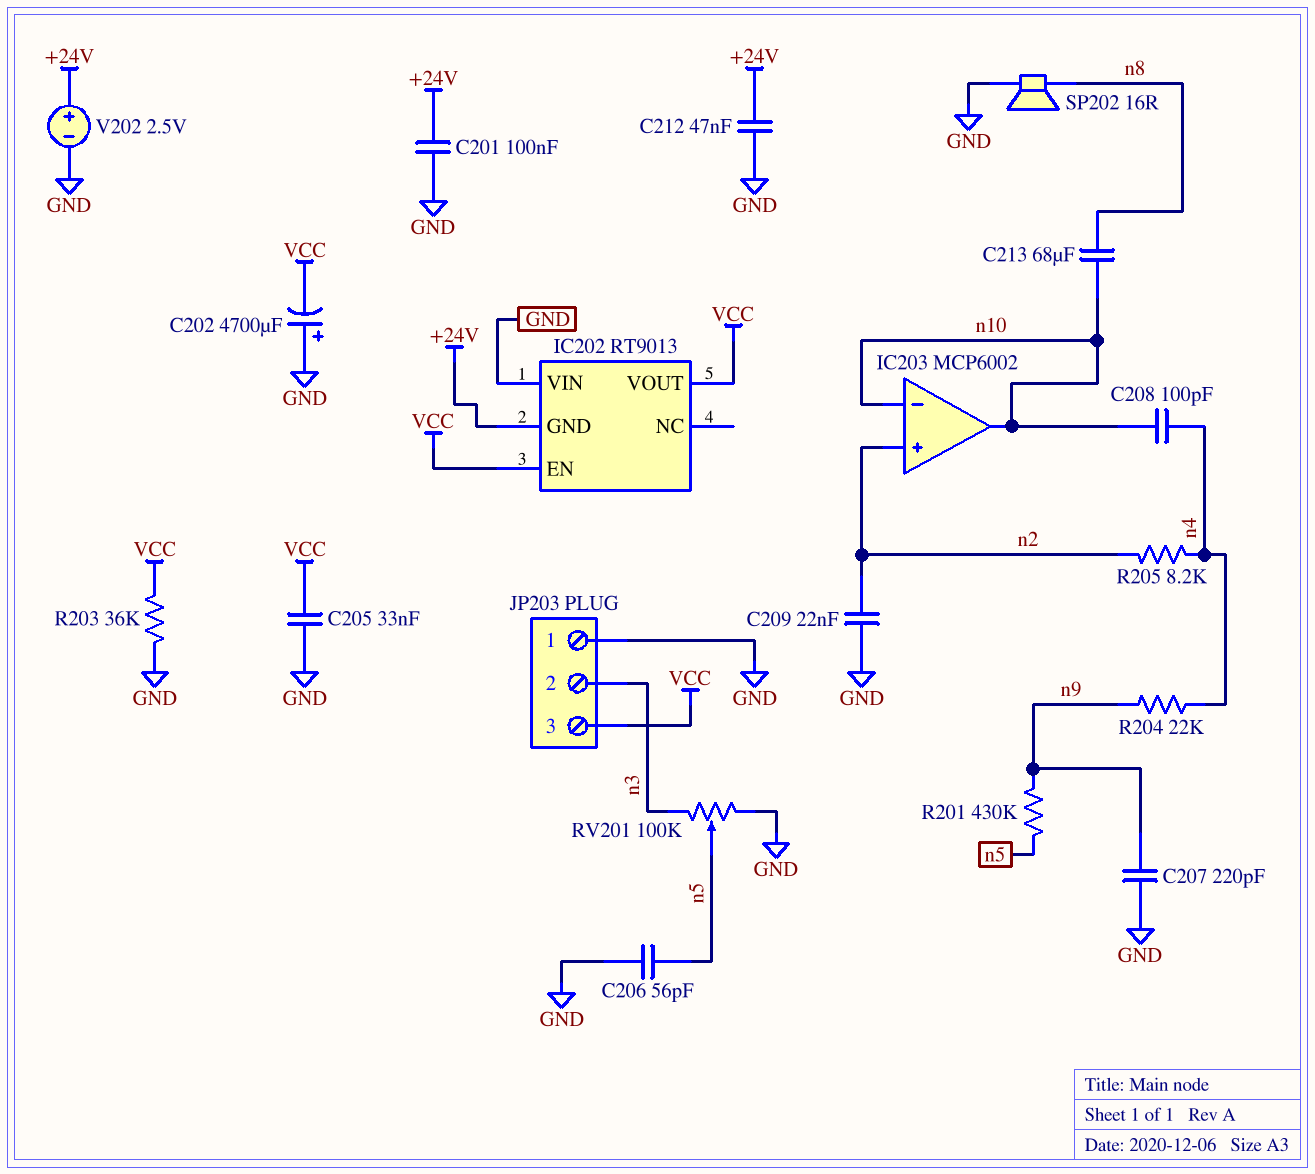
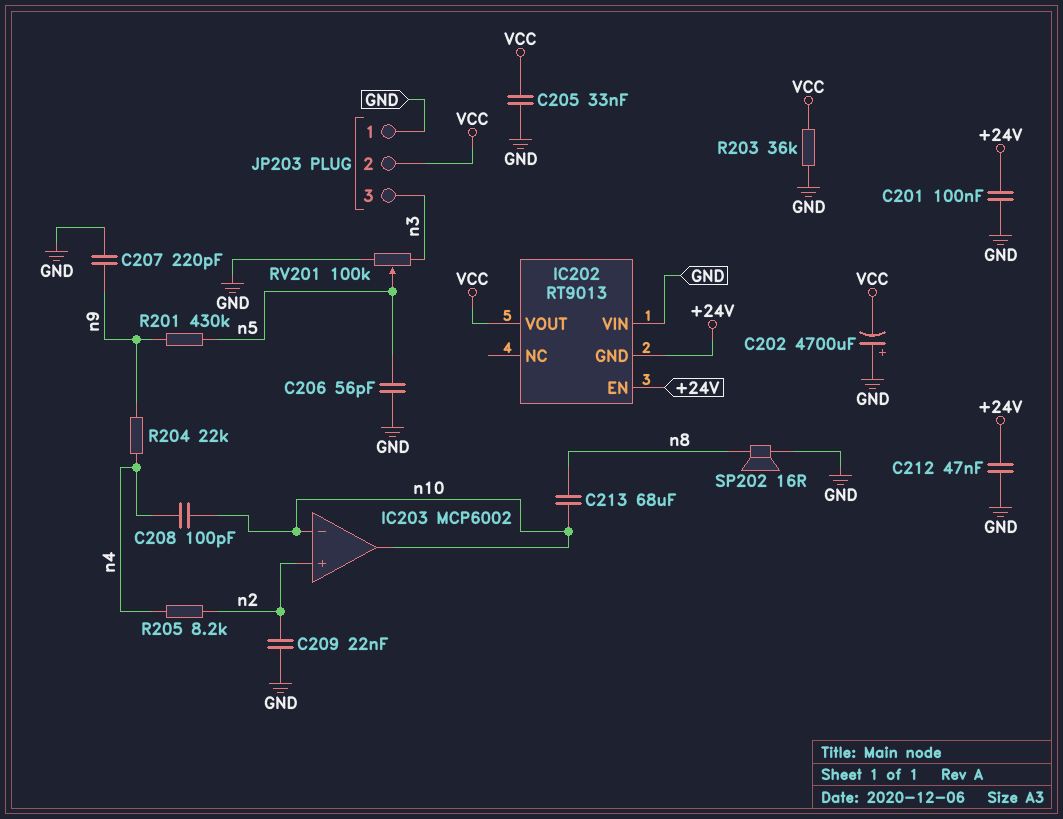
IC202 pin EN: VCC -> +24V
JP203 pin 2: n3 -> VCC
JP203 pin 3: VCC -> n3
V202: 2.5V (plus +24V, minus GND) -> none

